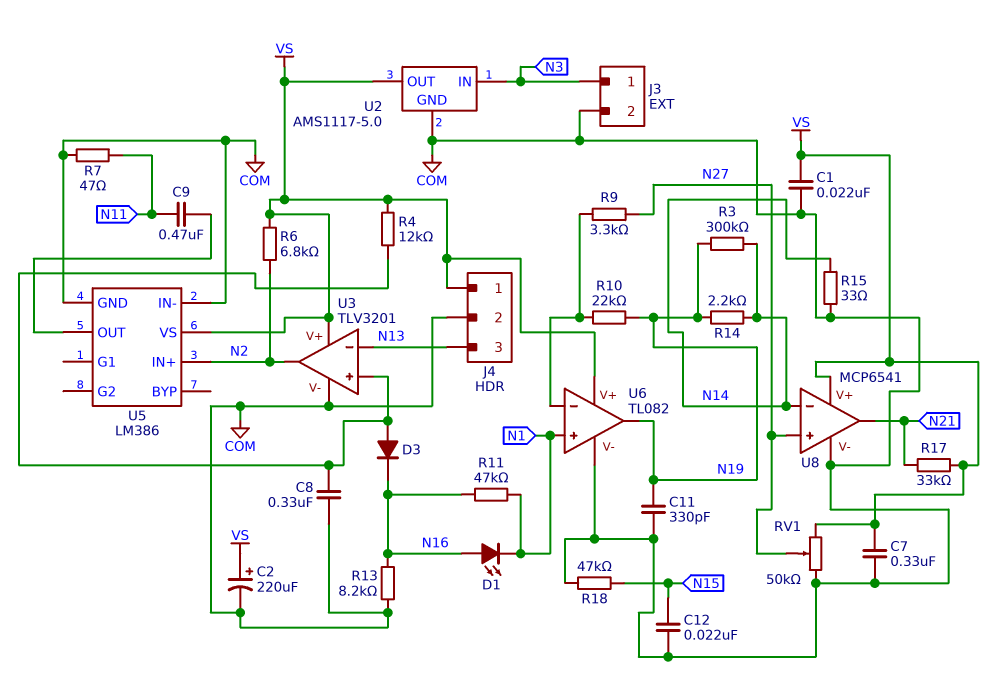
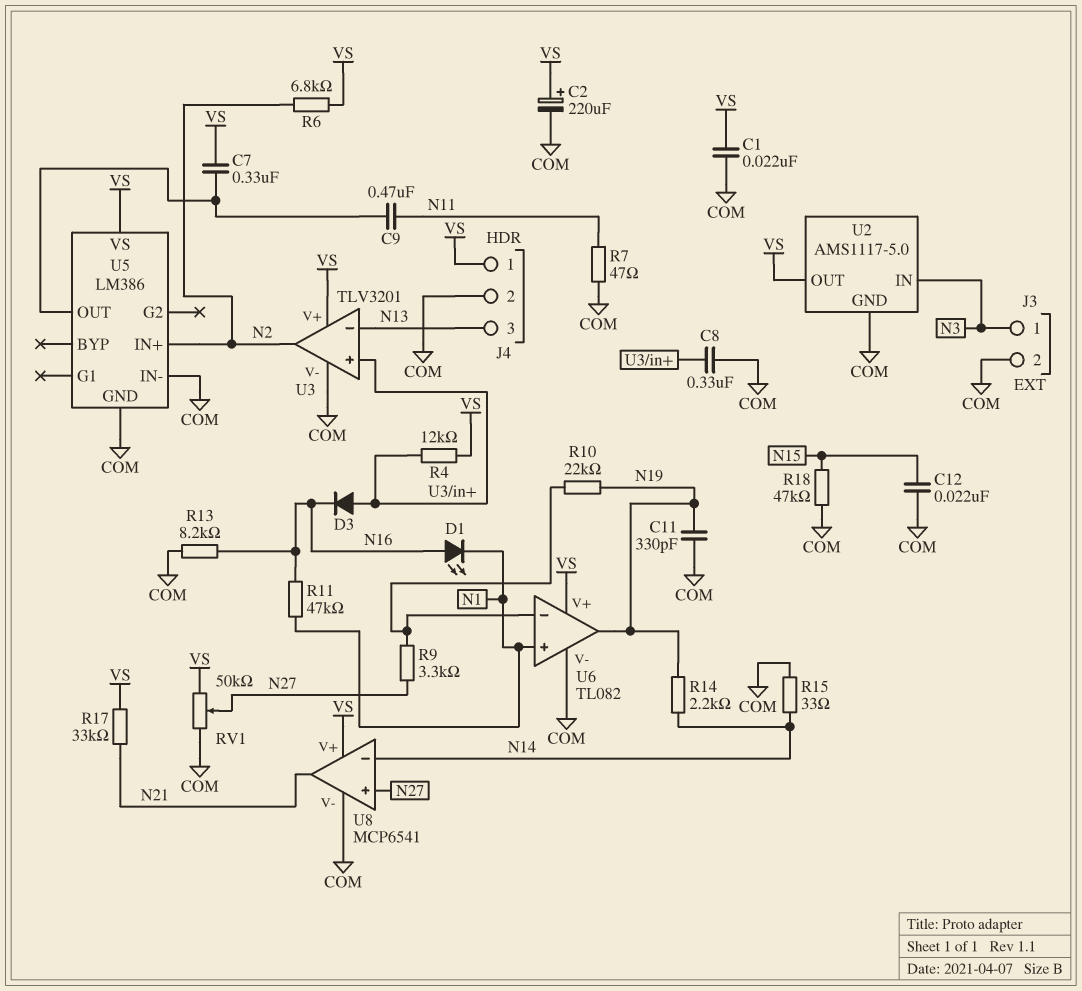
C7: 330nF (COM, VS) -> 330nF (U5/OUT, VS)
R3: 300k (N14, N19) -> none

